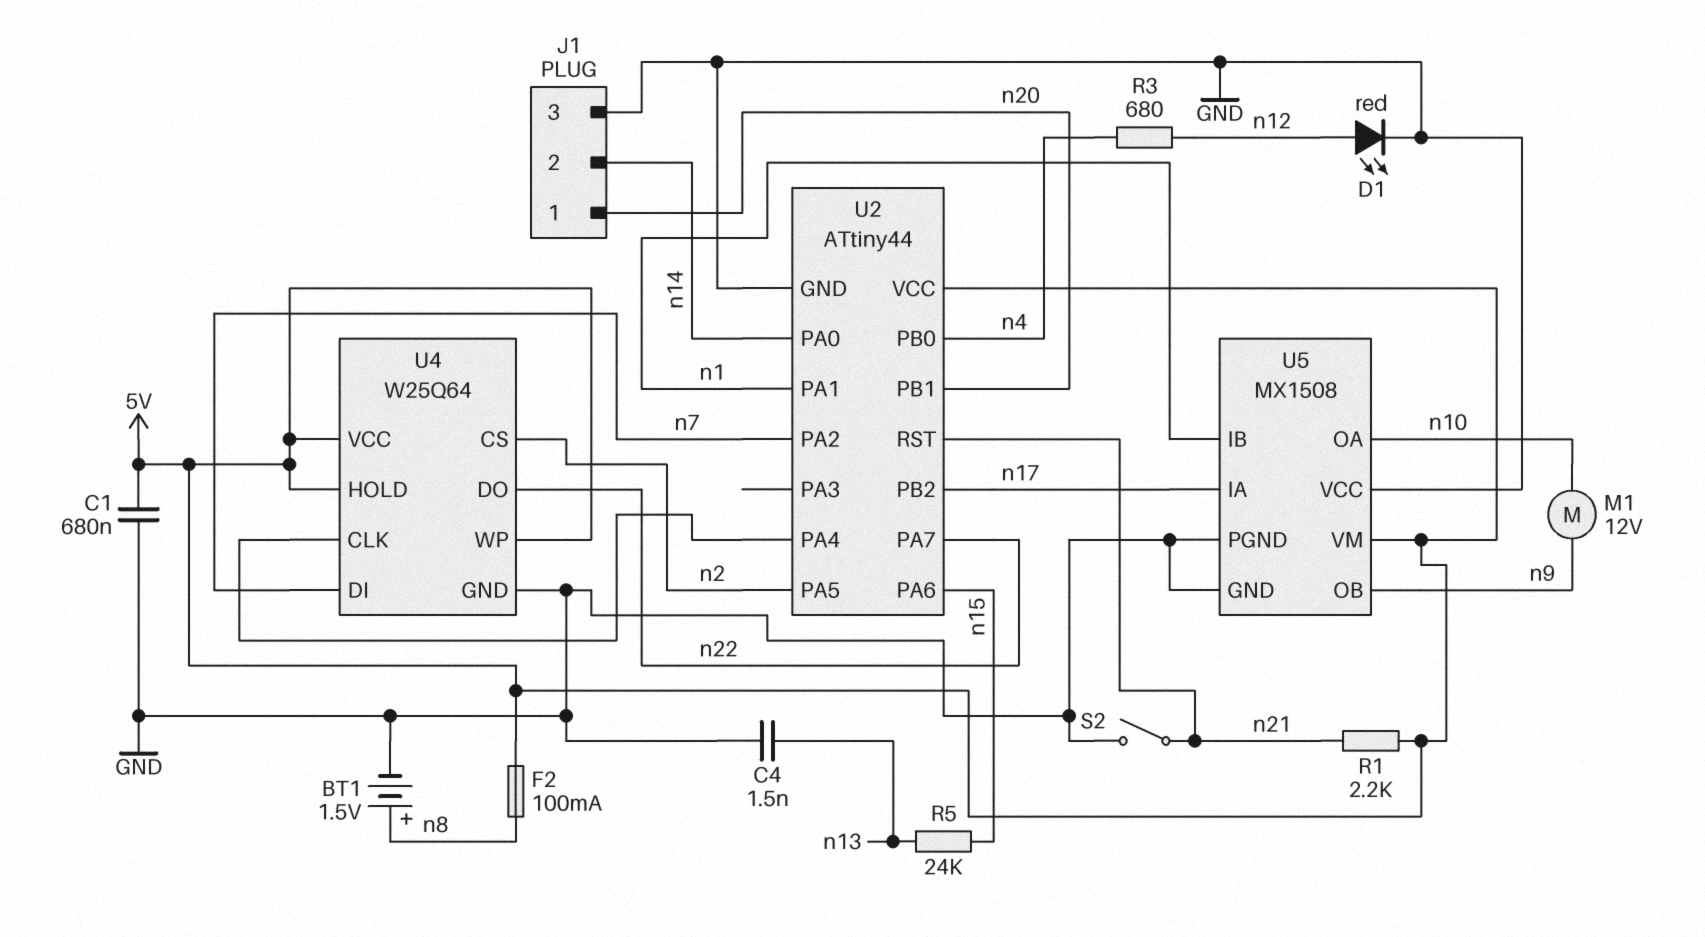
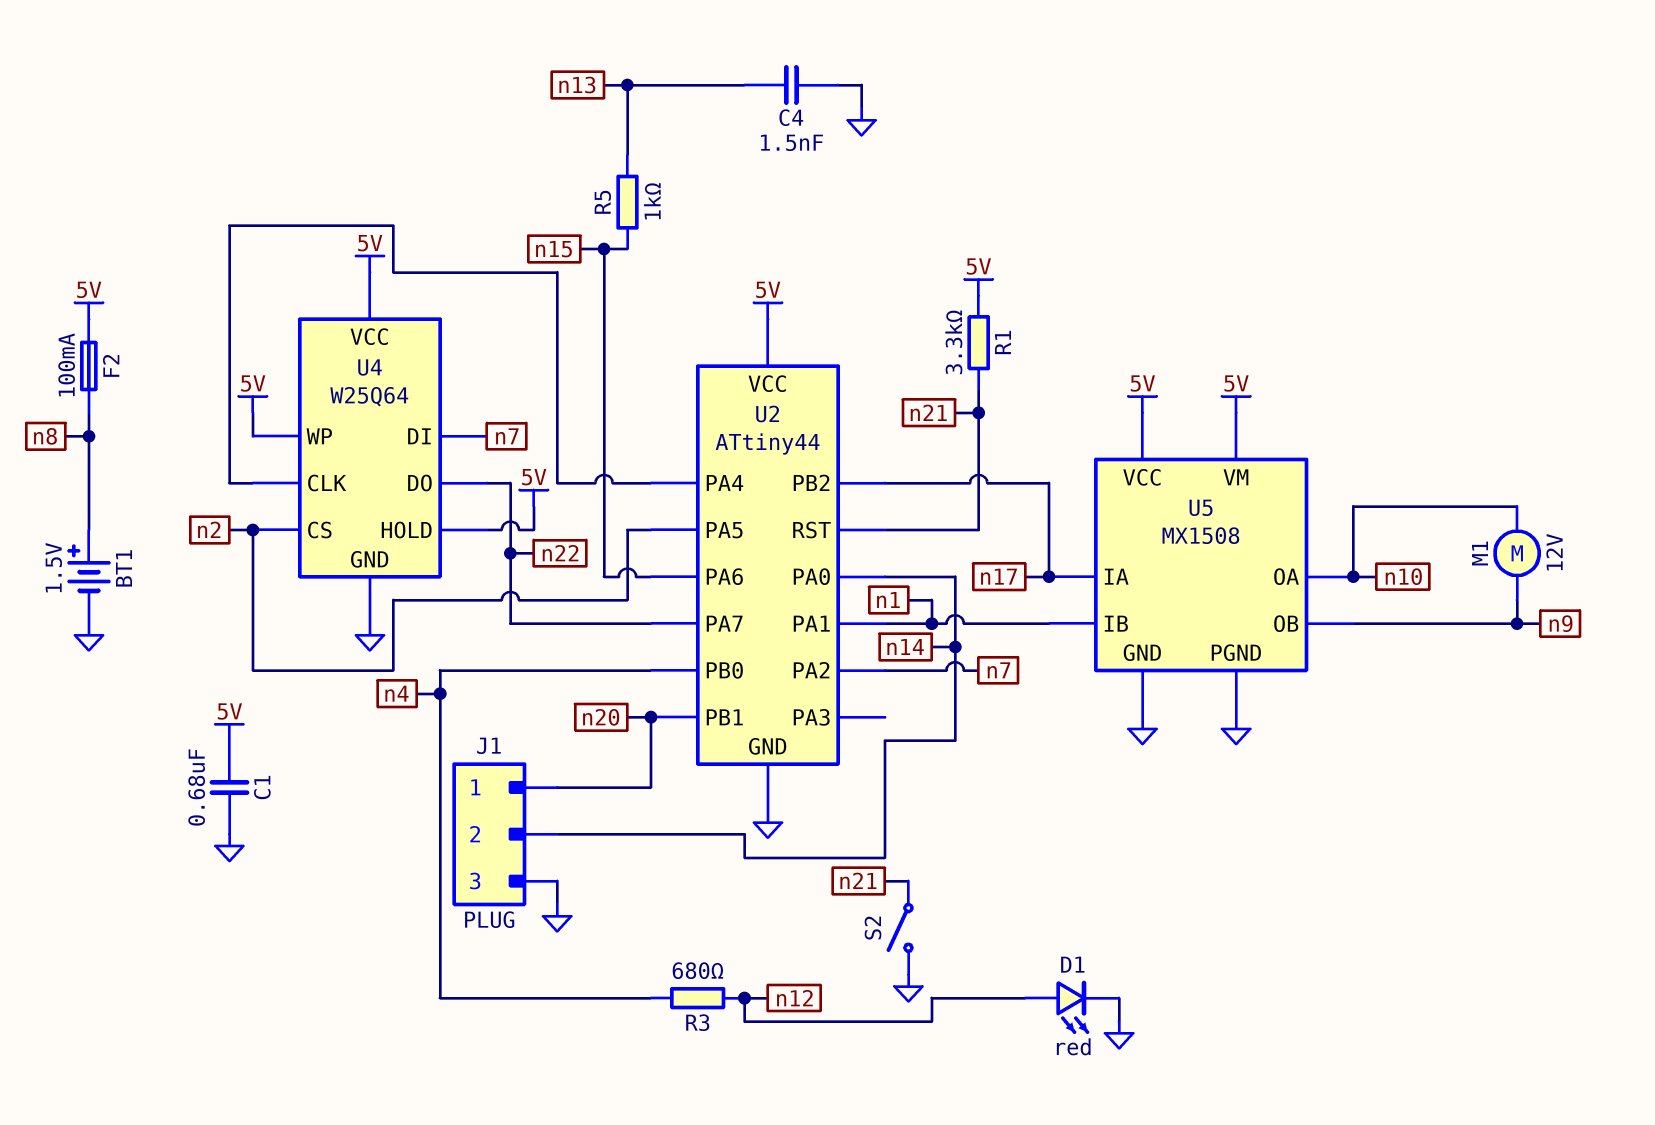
R1: 2.2k (5V, n21) -> 3.3k (5V, n21)
R5: 24k (n13, n15) -> 1k (n13, n15)
U5 pin VCC: GND -> 5V

